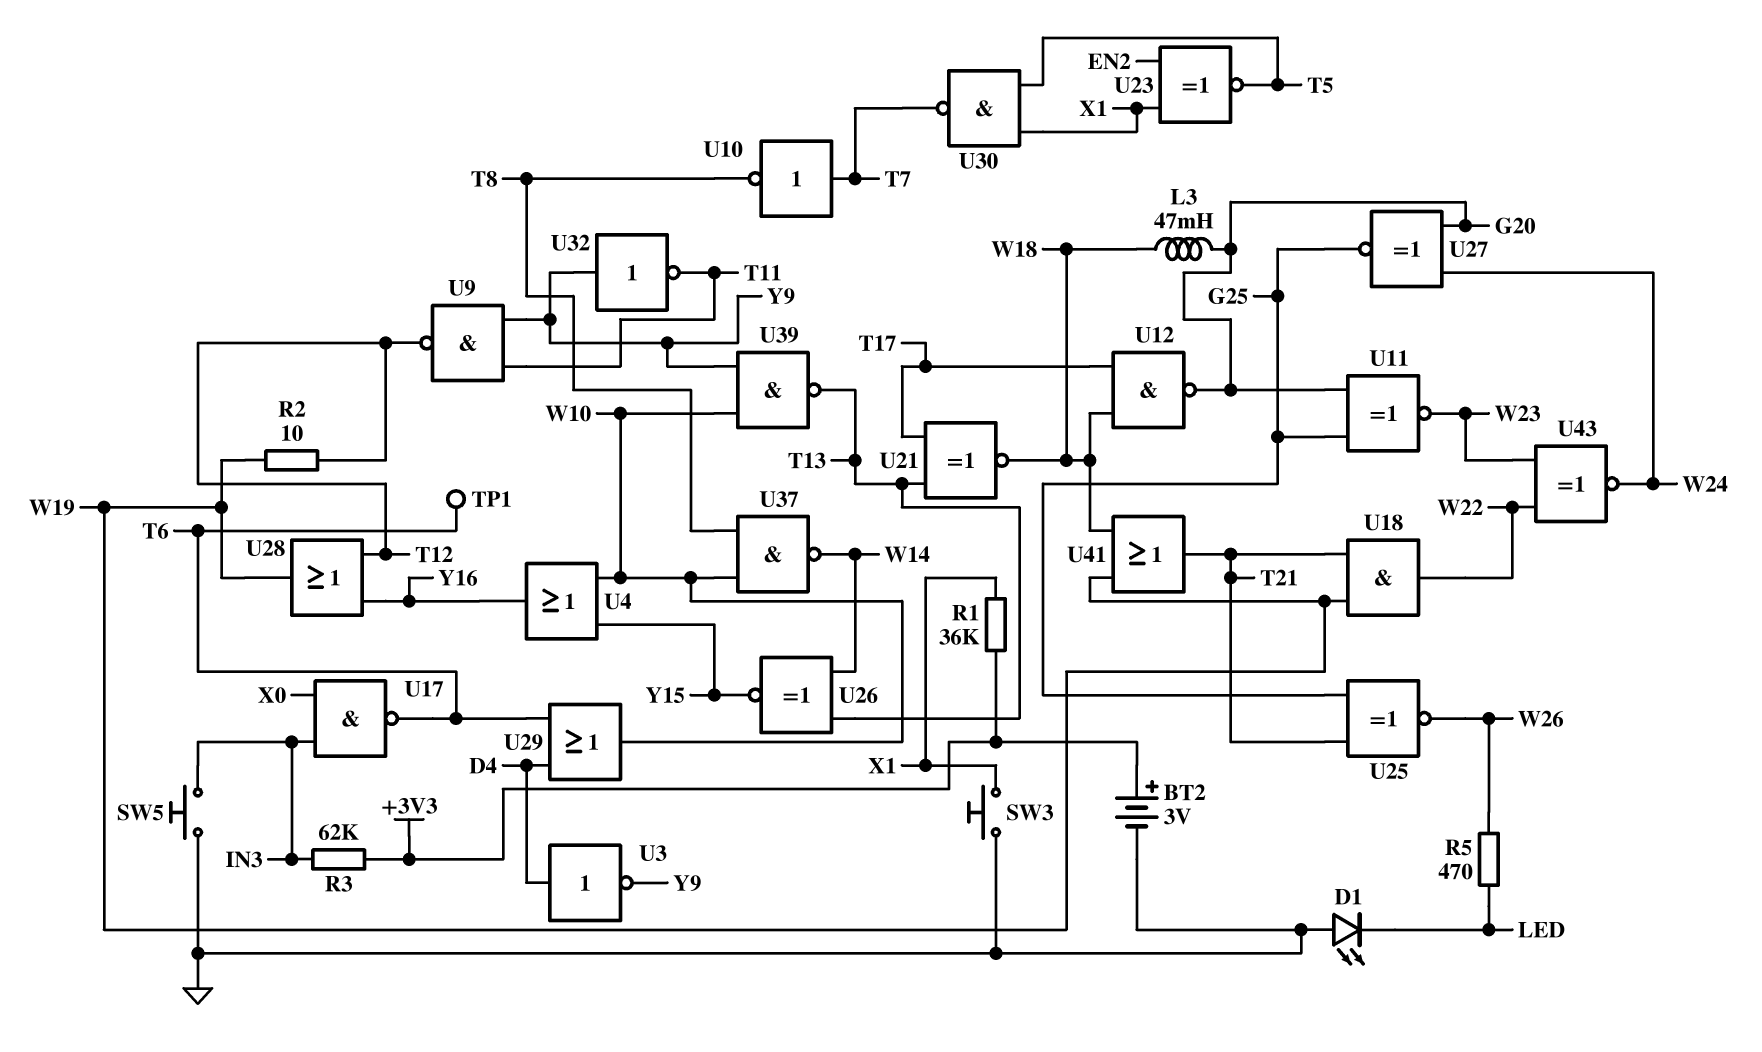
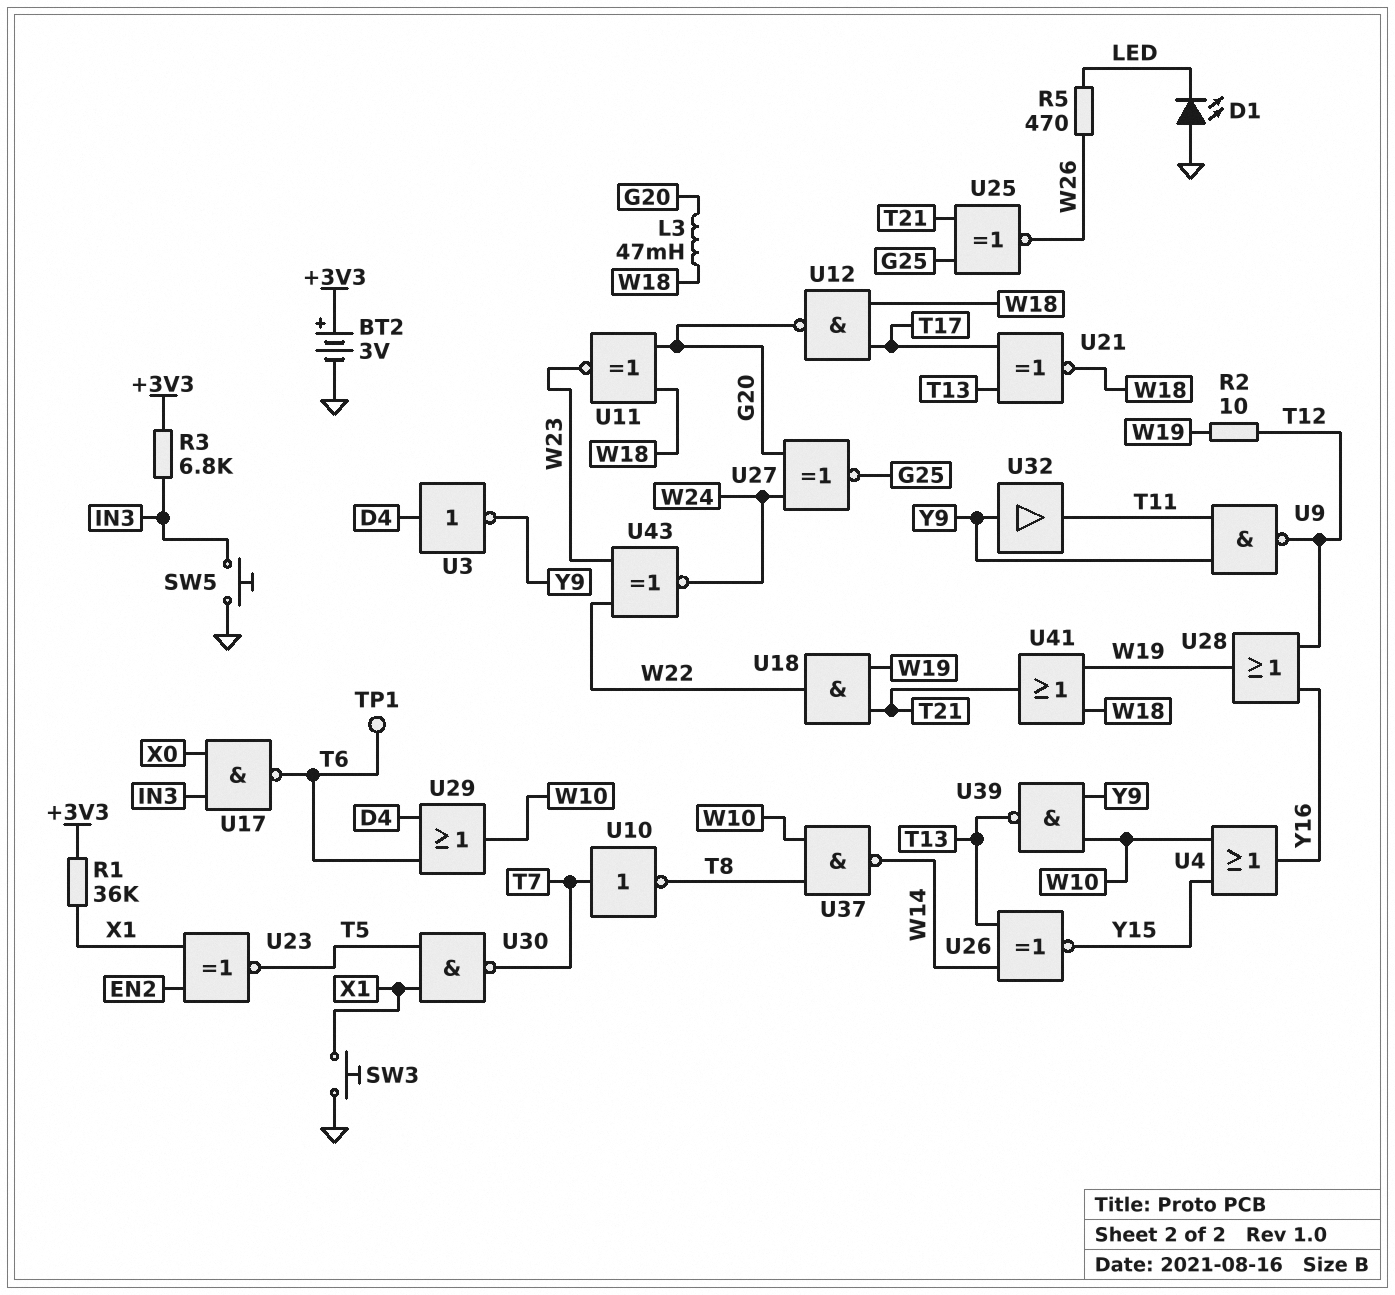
R3: 62k (+3V3, IN3) -> 6.8k (+3V3, IN3)
U11: XNOR (in G20, in G25, out W23) -> XNOR (in G20, in W18, out W23)
U32: NOT (in Y9, out T11) -> buffer (in Y9, out T11)

